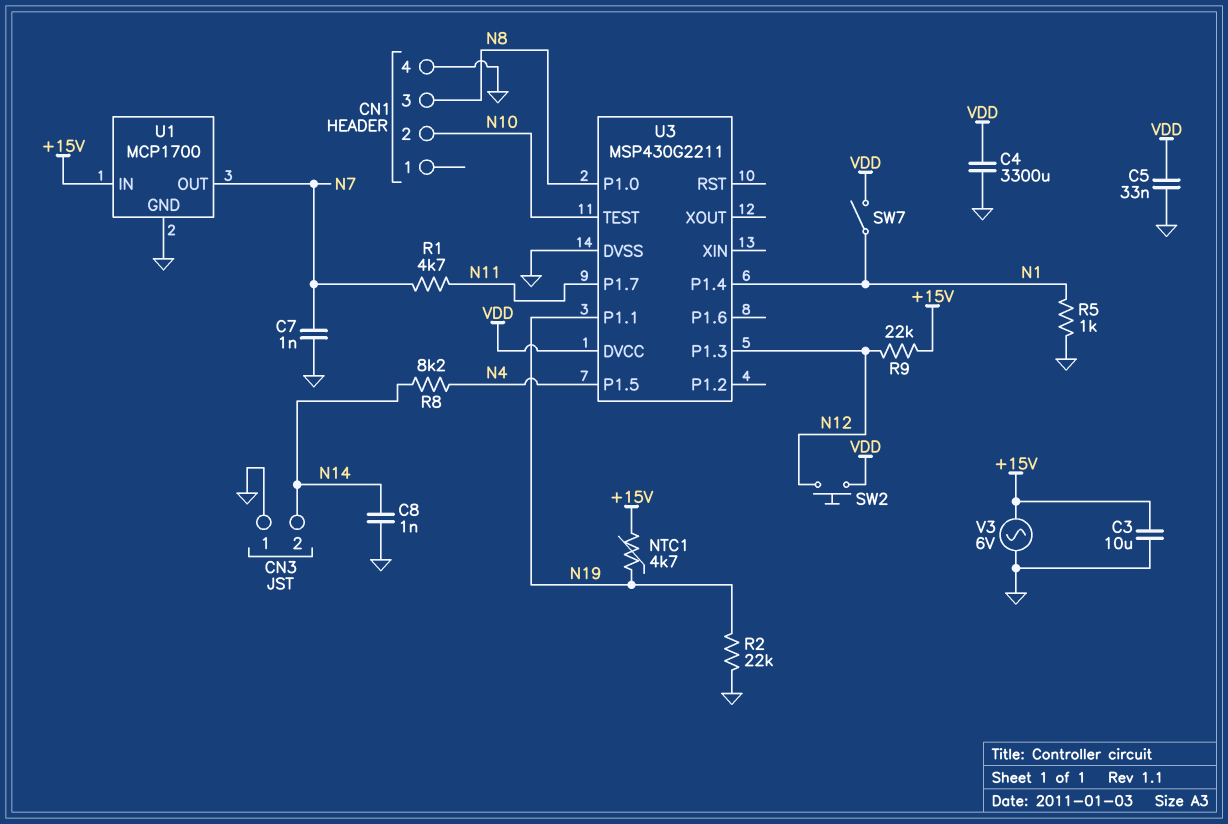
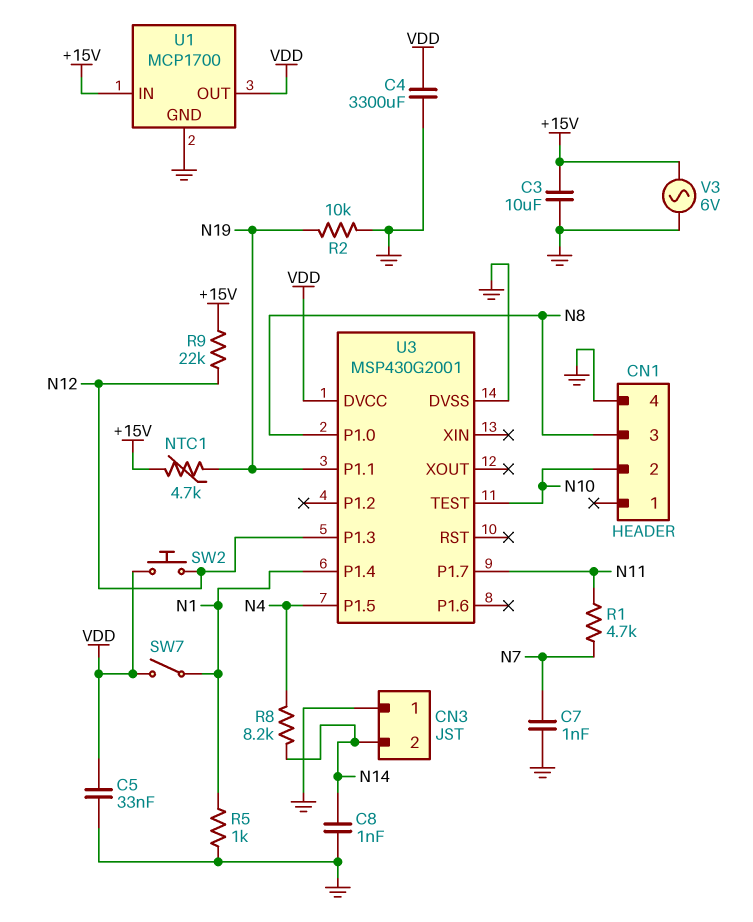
R2: 22k (GND, N19) -> 10k (GND, N19)
U1 pin OUT: N7 -> VDD
U3: MSP430G2211 -> MSP430G2001

